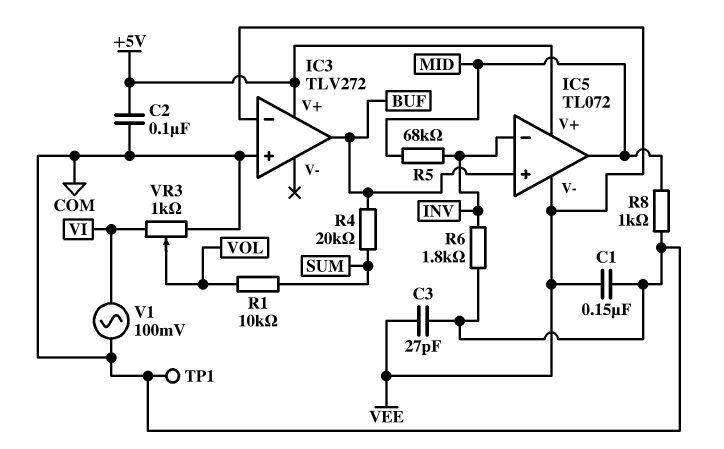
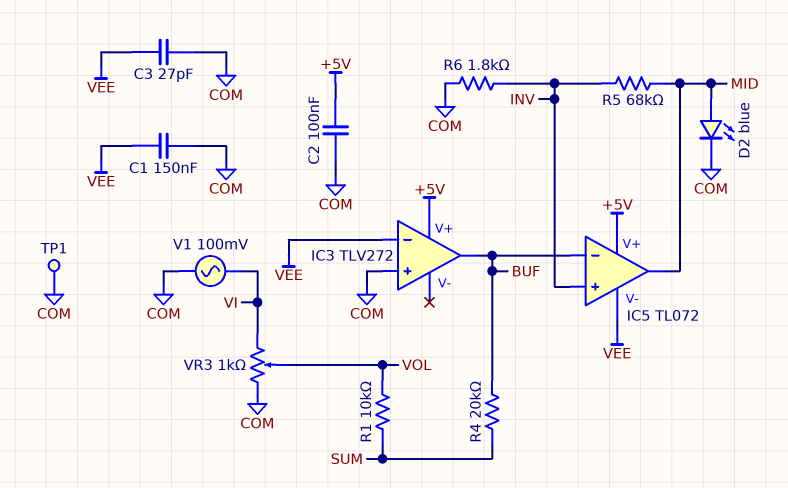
D2: none -> LED blue (A MID, K COM)
IC5 pin in+: BUF -> INV
IC5 pin in-: INV -> BUF
R8: 1k (COM, MID) -> none

